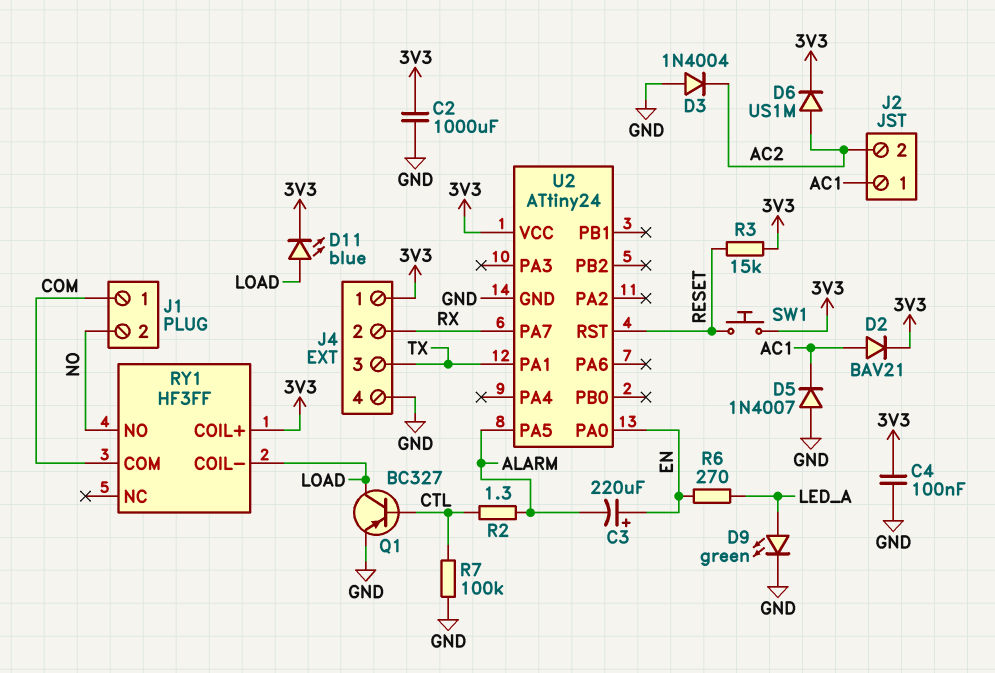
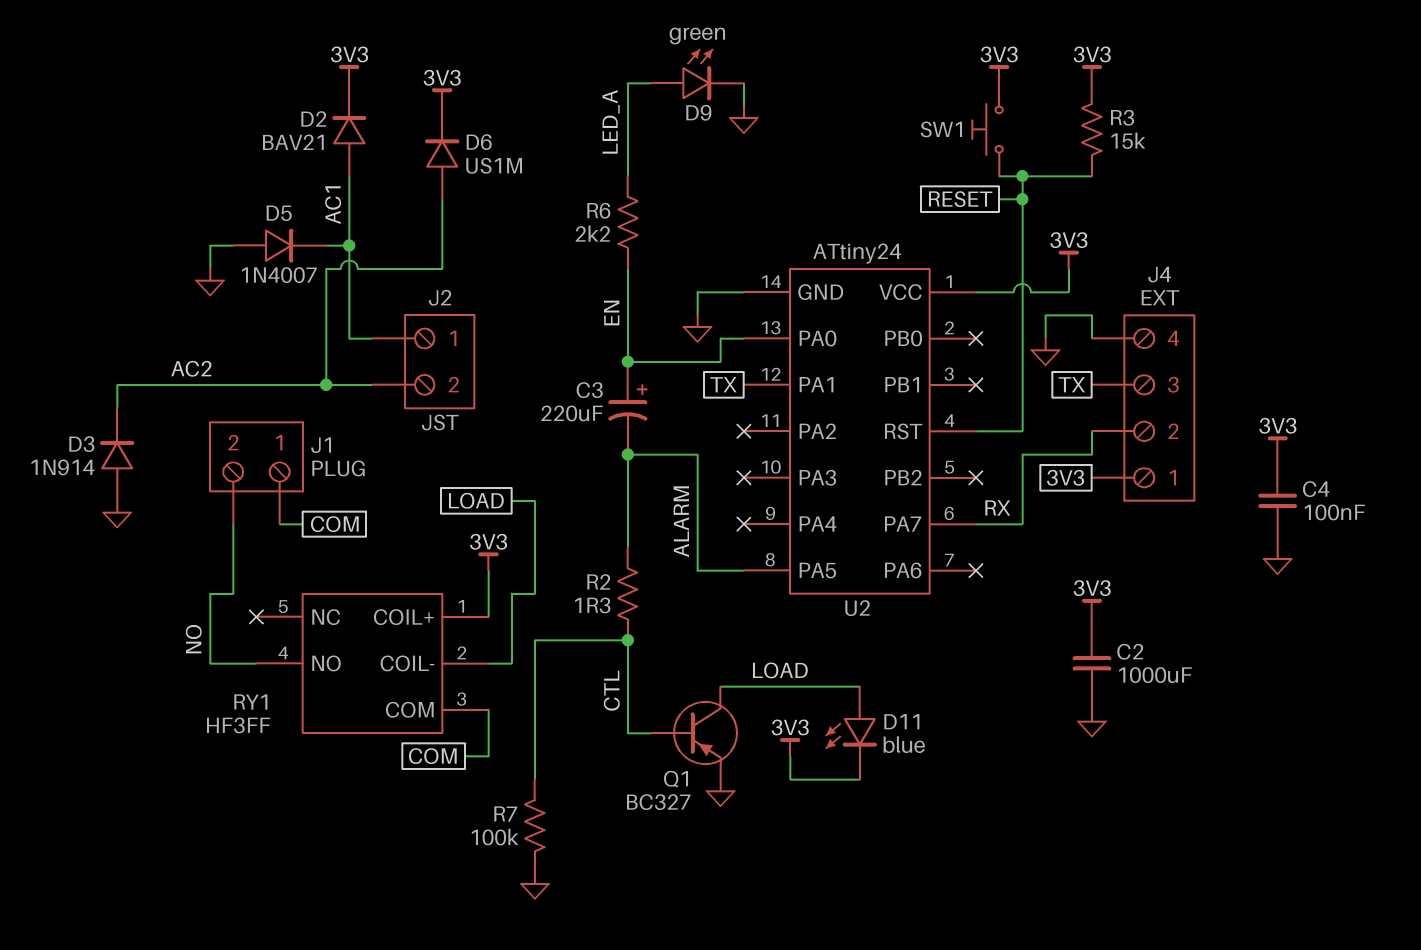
D3: diode 1N4004 (A GND, K AC2) -> diode 1N914 (A GND, K AC2)
R6: 270 (EN, LED_A) -> 2.2k (EN, LED_A)

